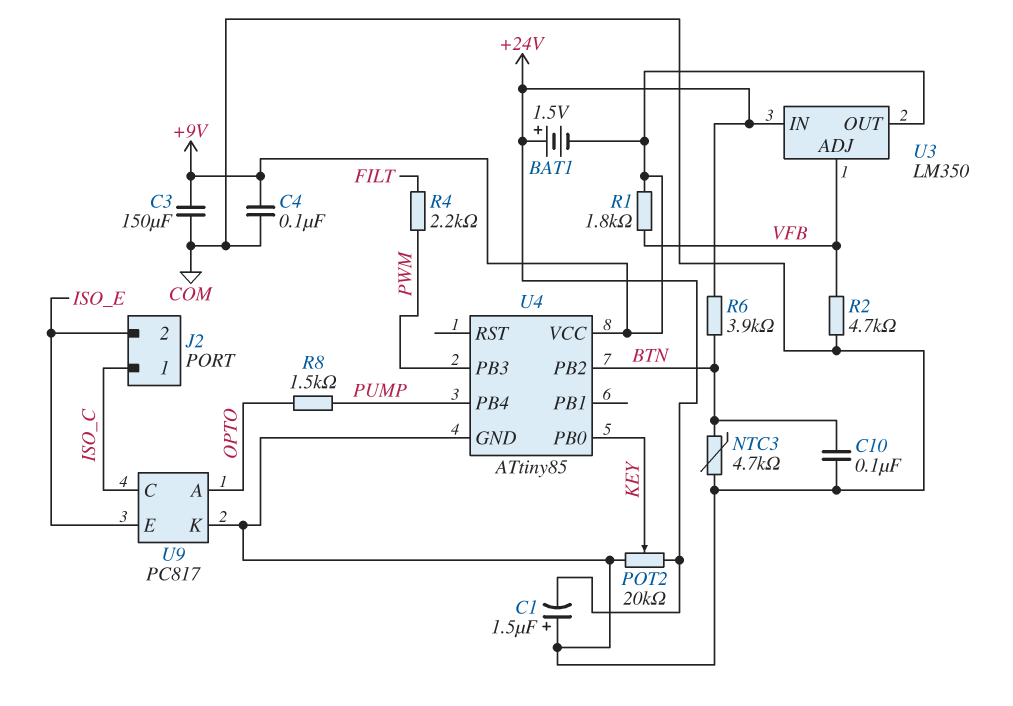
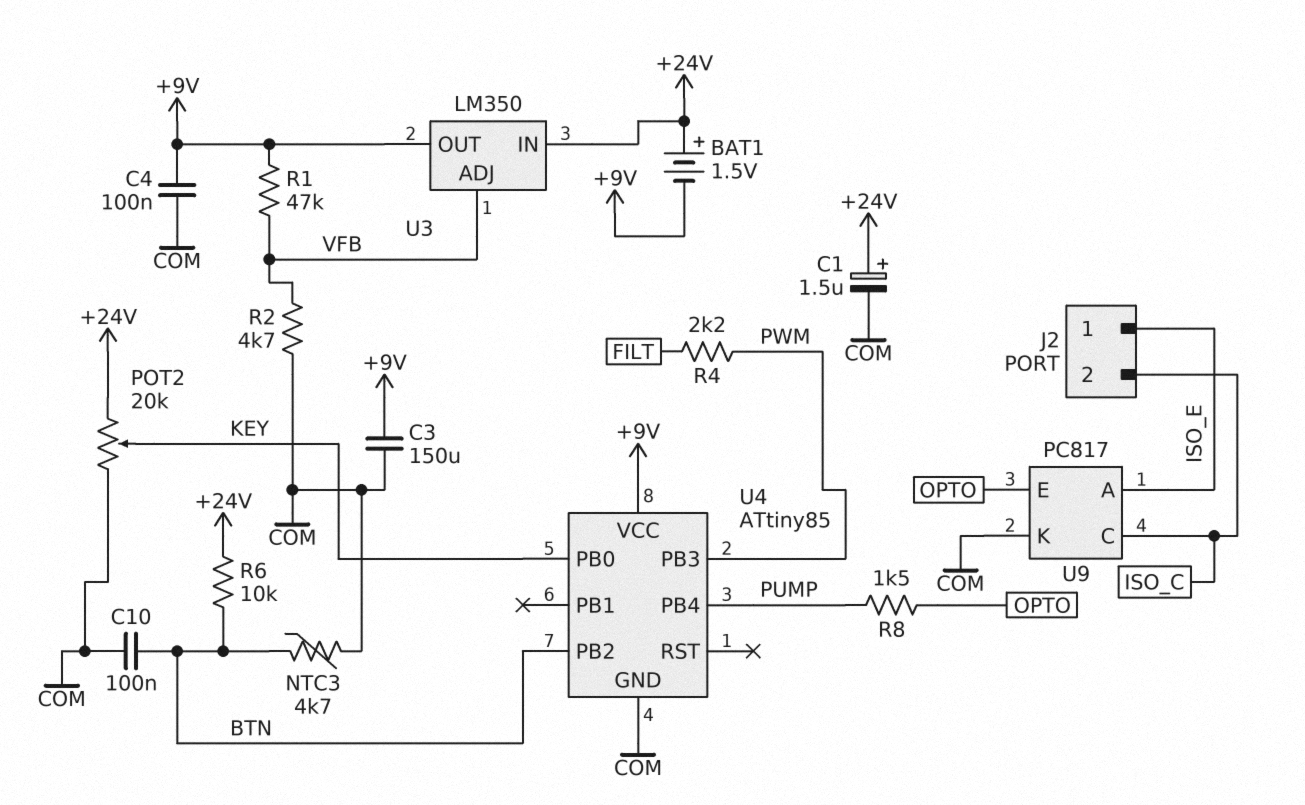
C1: 1.5uF (plus COM, minus +24V) -> 1.5uF (plus +24V, minus COM)
J2 pin 1: ISO_C -> ISO_E
J2 pin 2: ISO_E -> ISO_C
R1: 1.8k (+9V, VFB) -> 47k (+9V, VFB)
R6: 3.9k (+24V, BTN) -> 10k (+24V, BTN)
U9 pin A: OPTO -> ISO_E
U9 pin E: ISO_E -> OPTO

